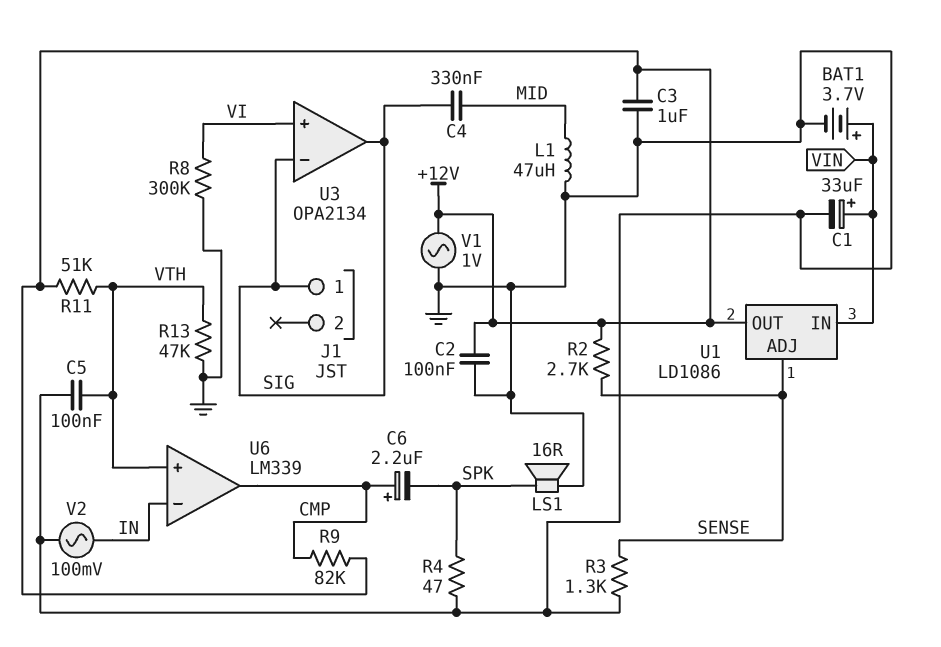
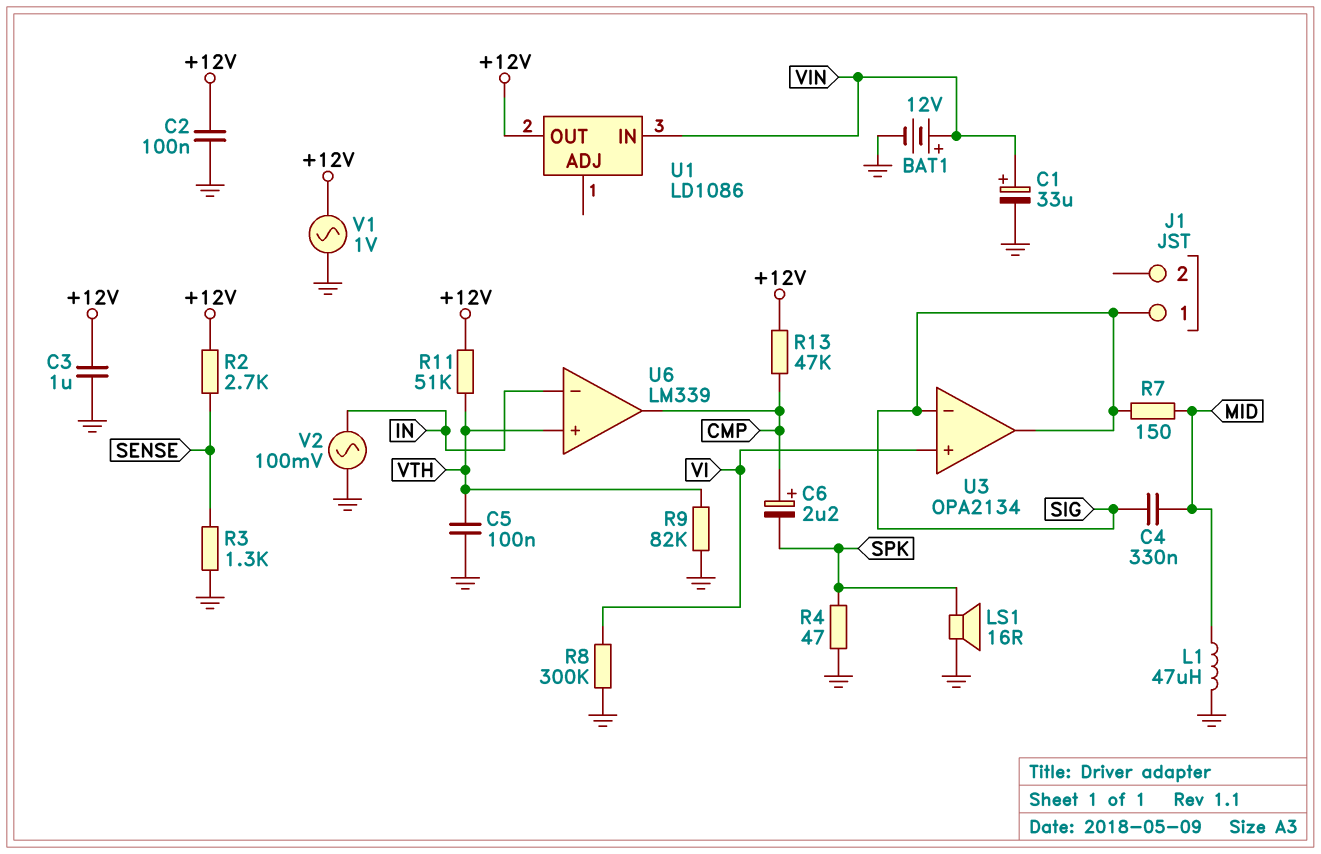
BAT1: 3.7V (plus VIN, minus GND) -> 12V (plus VIN, minus GND)
R7: none -> 150 (MID, SIG)
R9: 82k (+12V, CMP) -> 82k (GND, VTH)
R13: 47k (GND, VTH) -> 47k (+12V, CMP)
U1 pin ADJ: SENSE -> none

